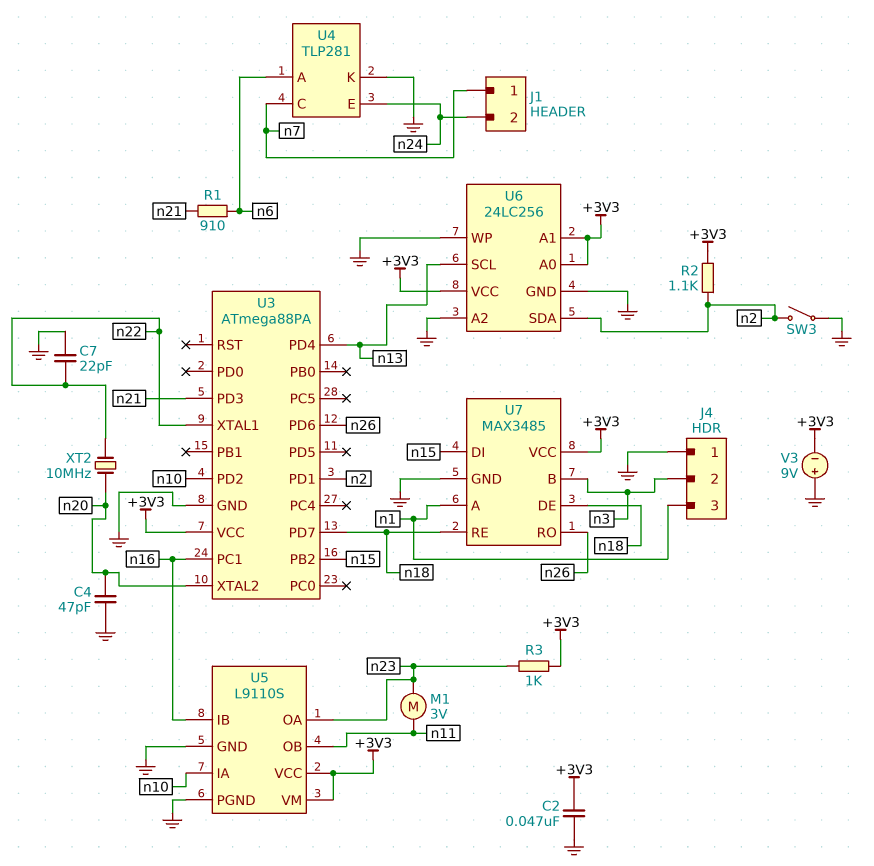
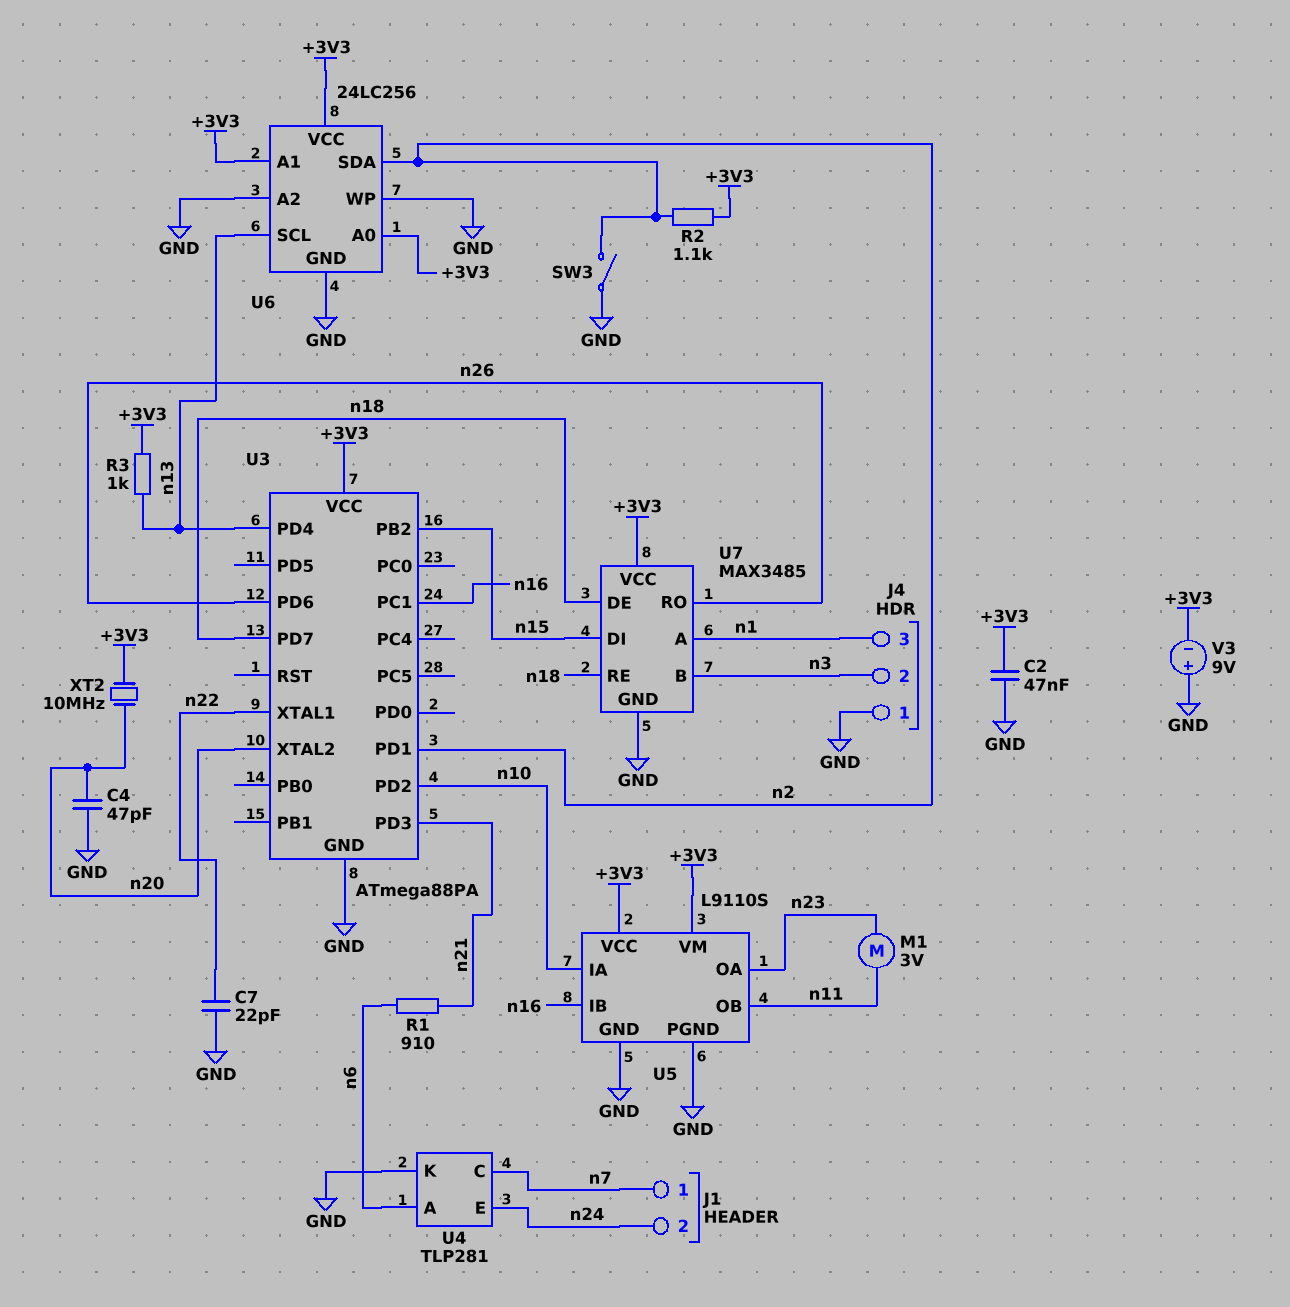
R3: 1k (+3V3, n23) -> 1k (+3V3, n13)
XT2: 10MHz (n20, n22) -> 10MHz (+3V3, n20)

